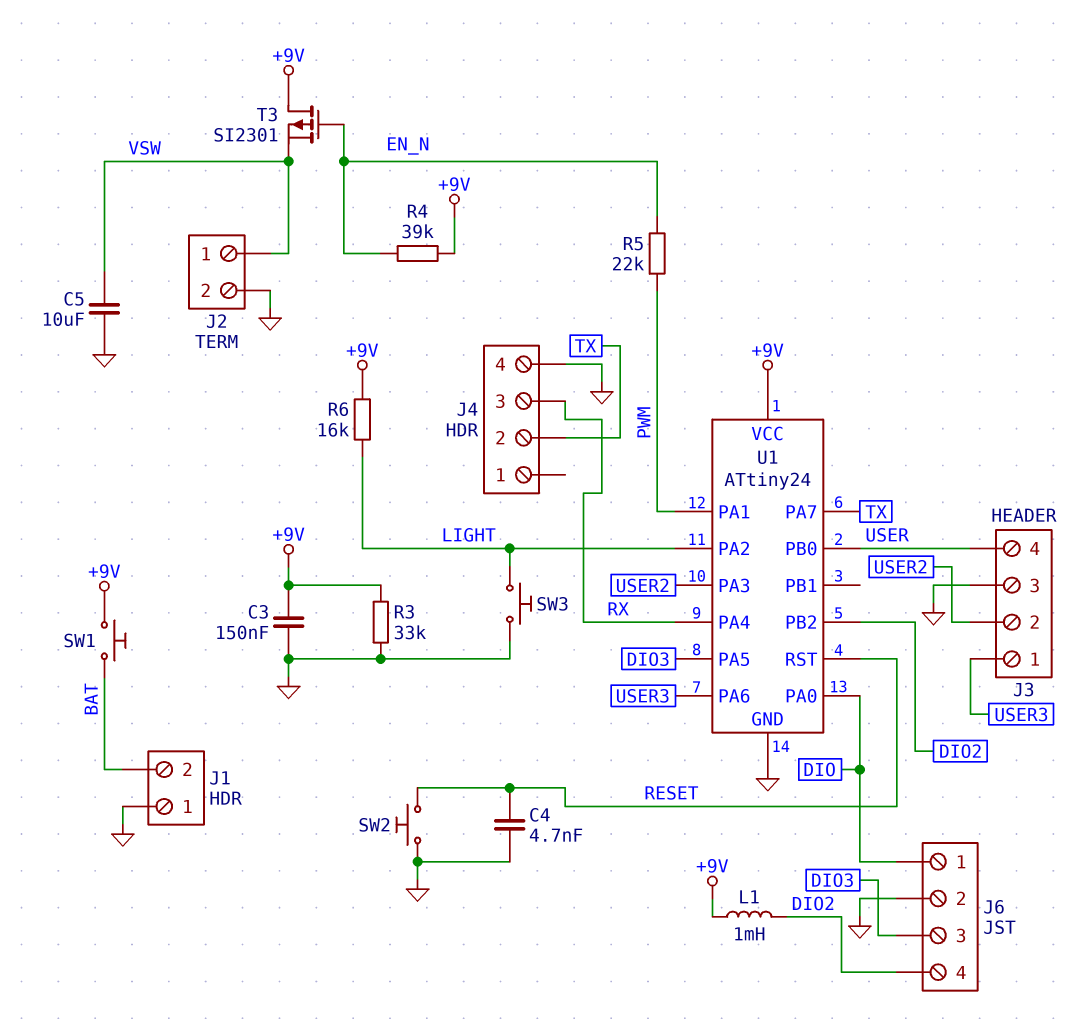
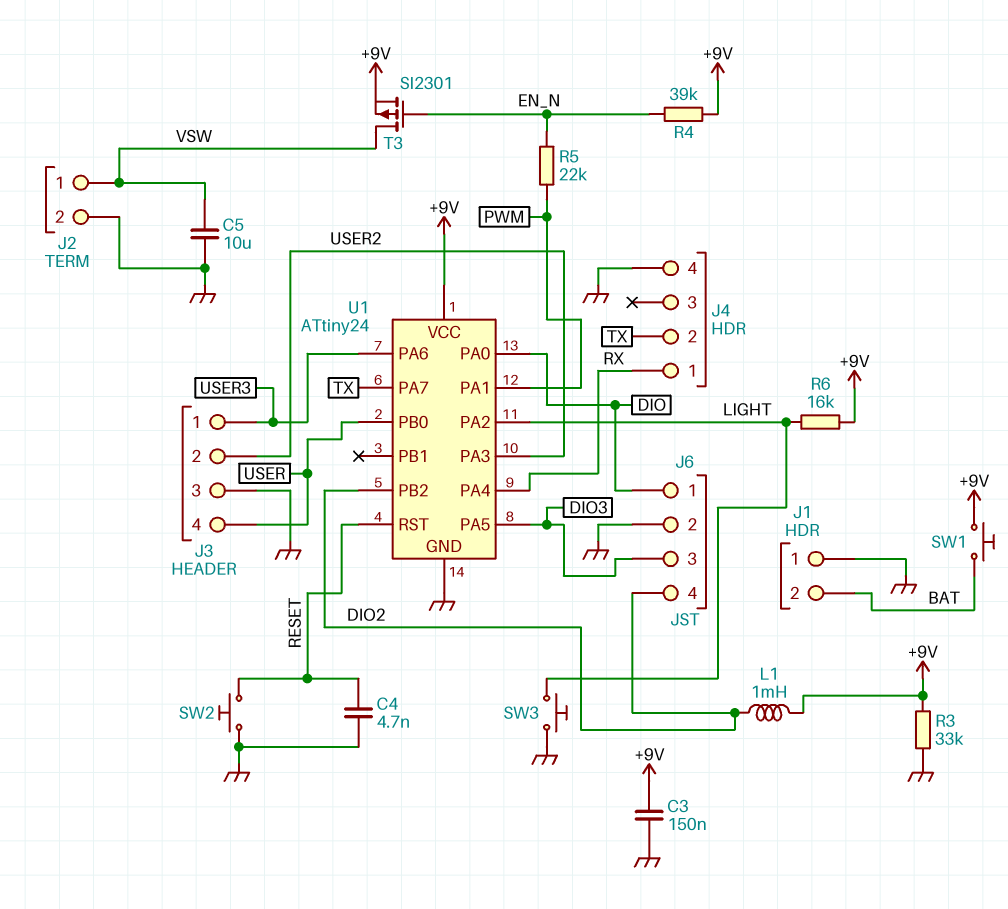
J4 pin 1: none -> RX
J4 pin 3: RX -> none
T3: PMOS SI2301 (G EN_N, D +9V, S VSW) -> PMOS SI2301 (G EN_N, D VSW, S +9V)

